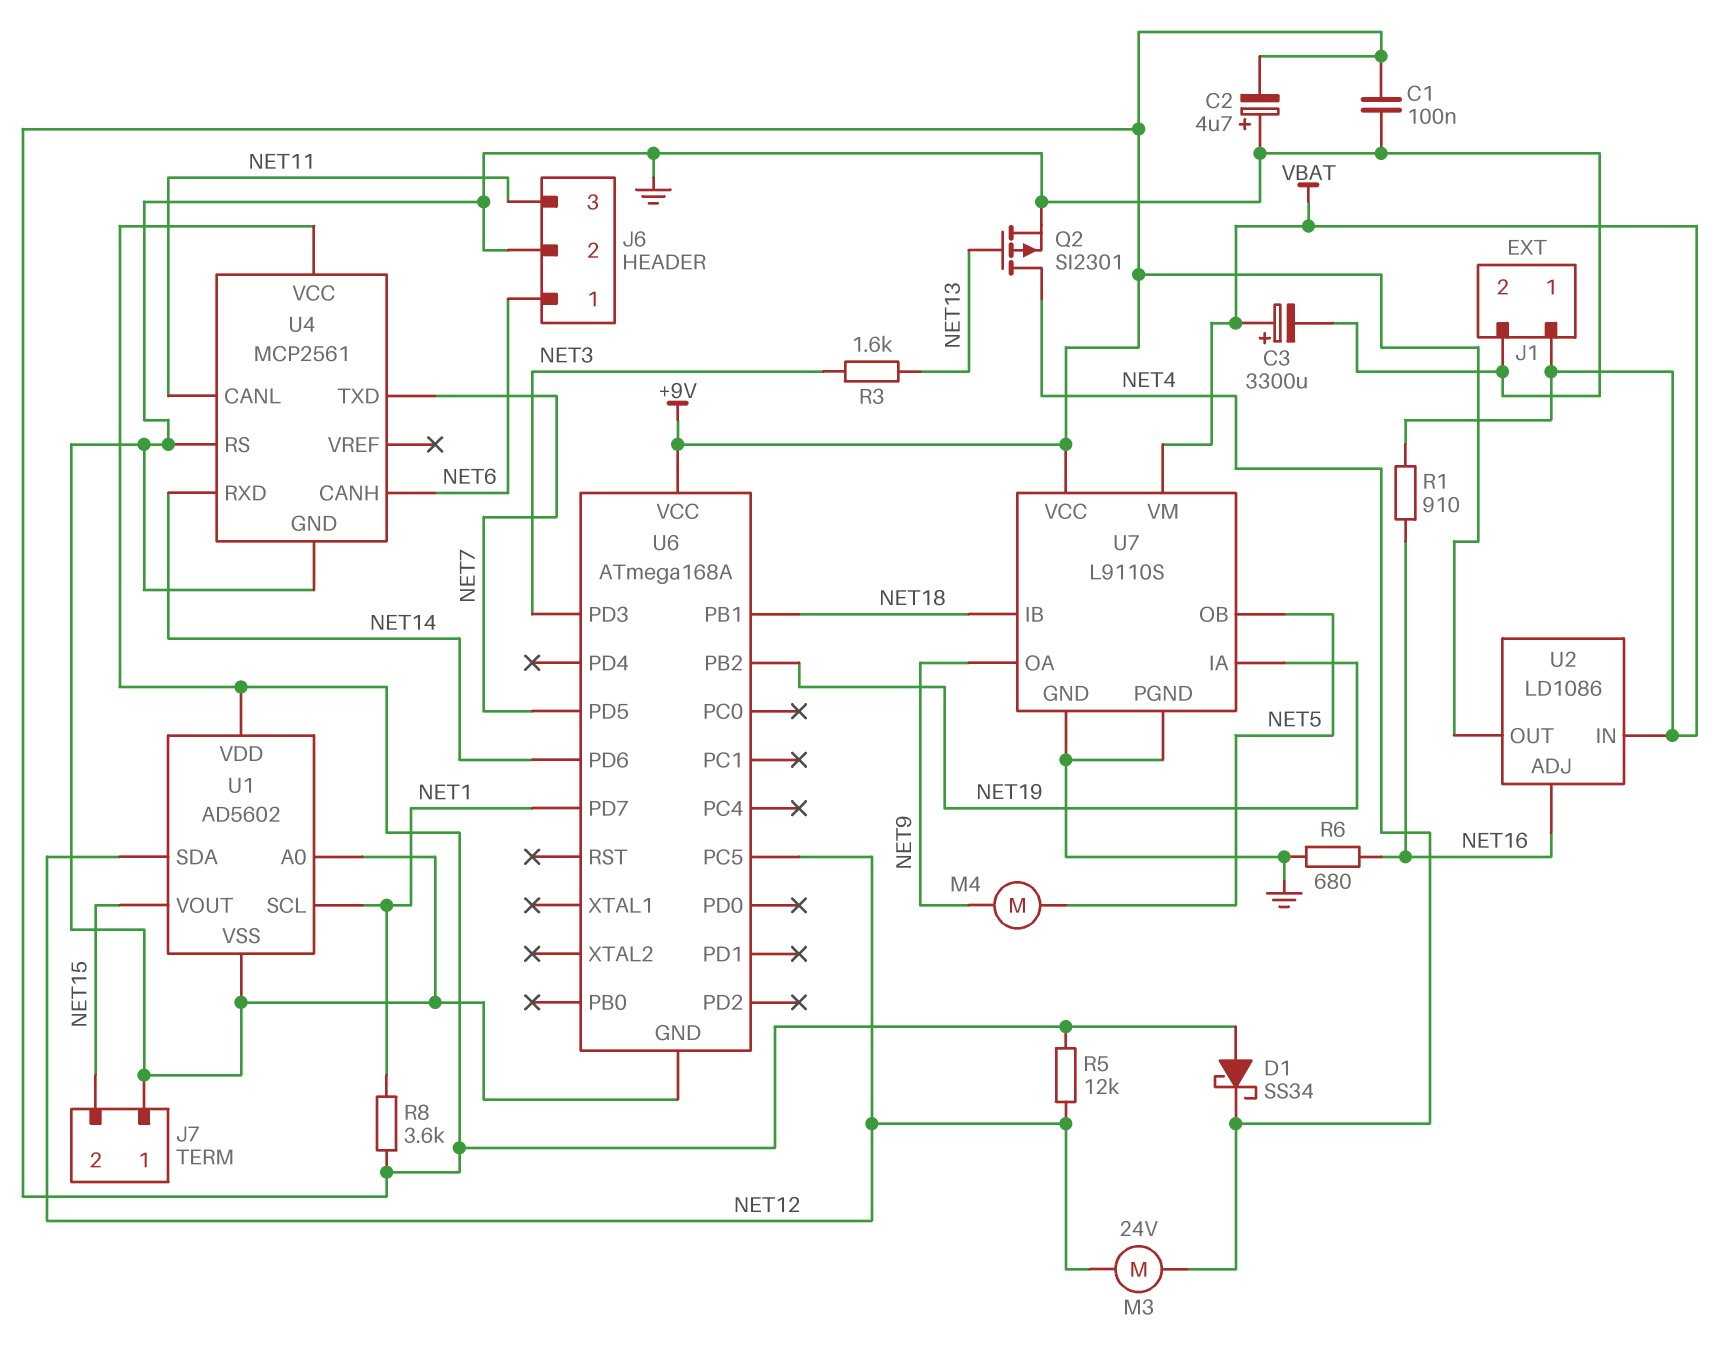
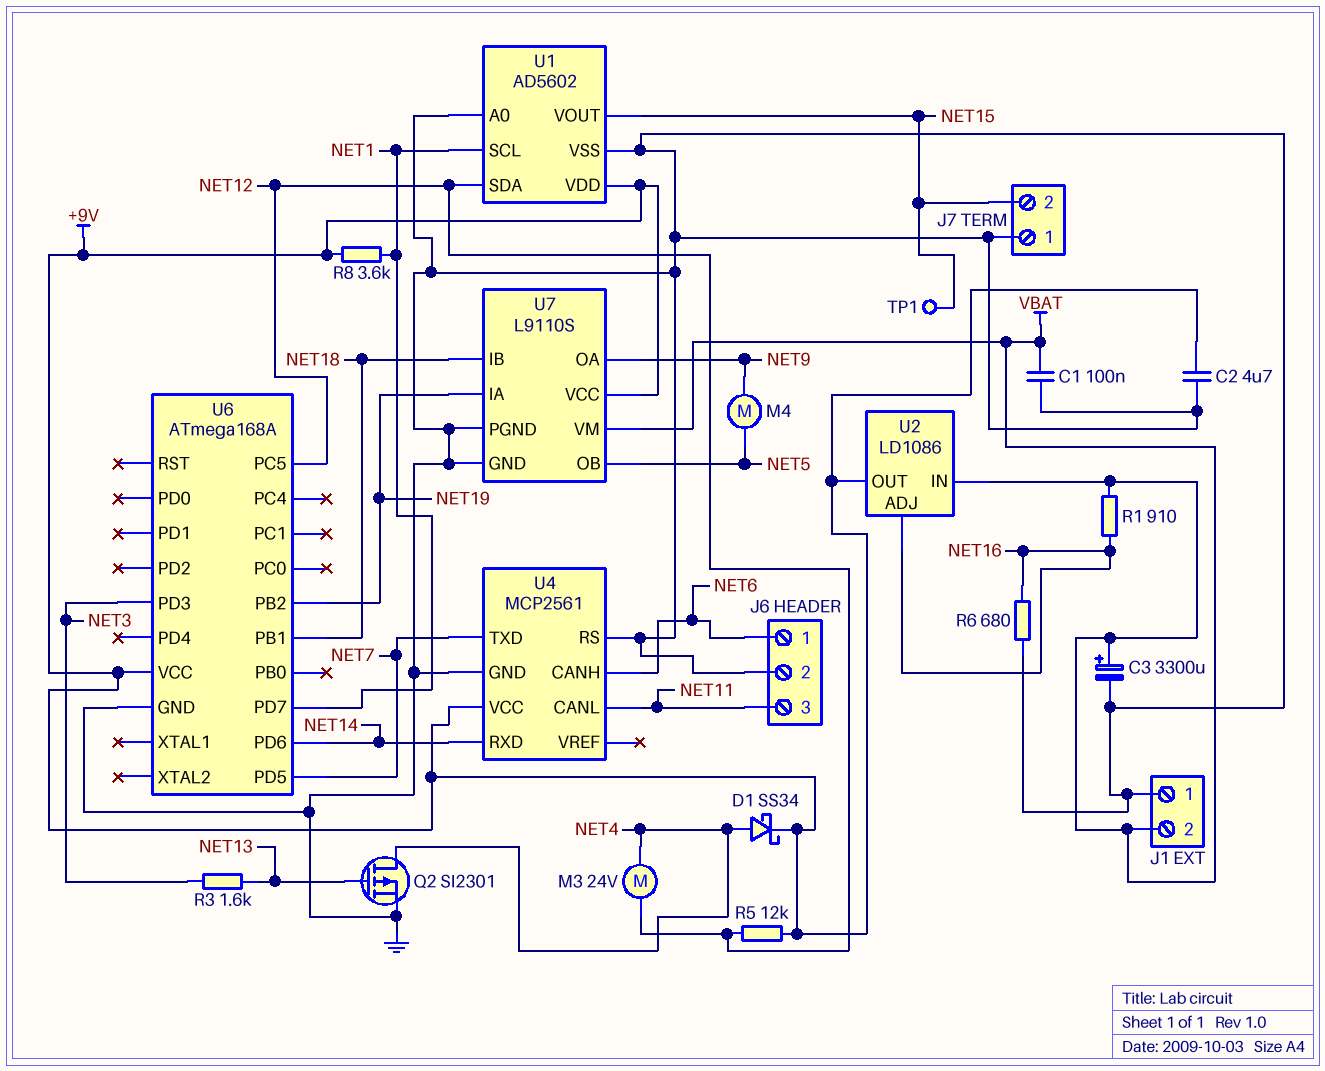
C1: 100nF (+9V, GND) -> 100nF (GND, VBAT)
C2: 4.7uF (plus GND, minus +9V) -> 4.7uF (+9V, GND)
D1: schottky SS34 (A +9V, K NET4) -> schottky SS34 (A NET4, K +9V)
J1 pin 1: VBAT -> GND
J1 pin 2: GND -> VBAT
TP1: none -> test point (NET15)

